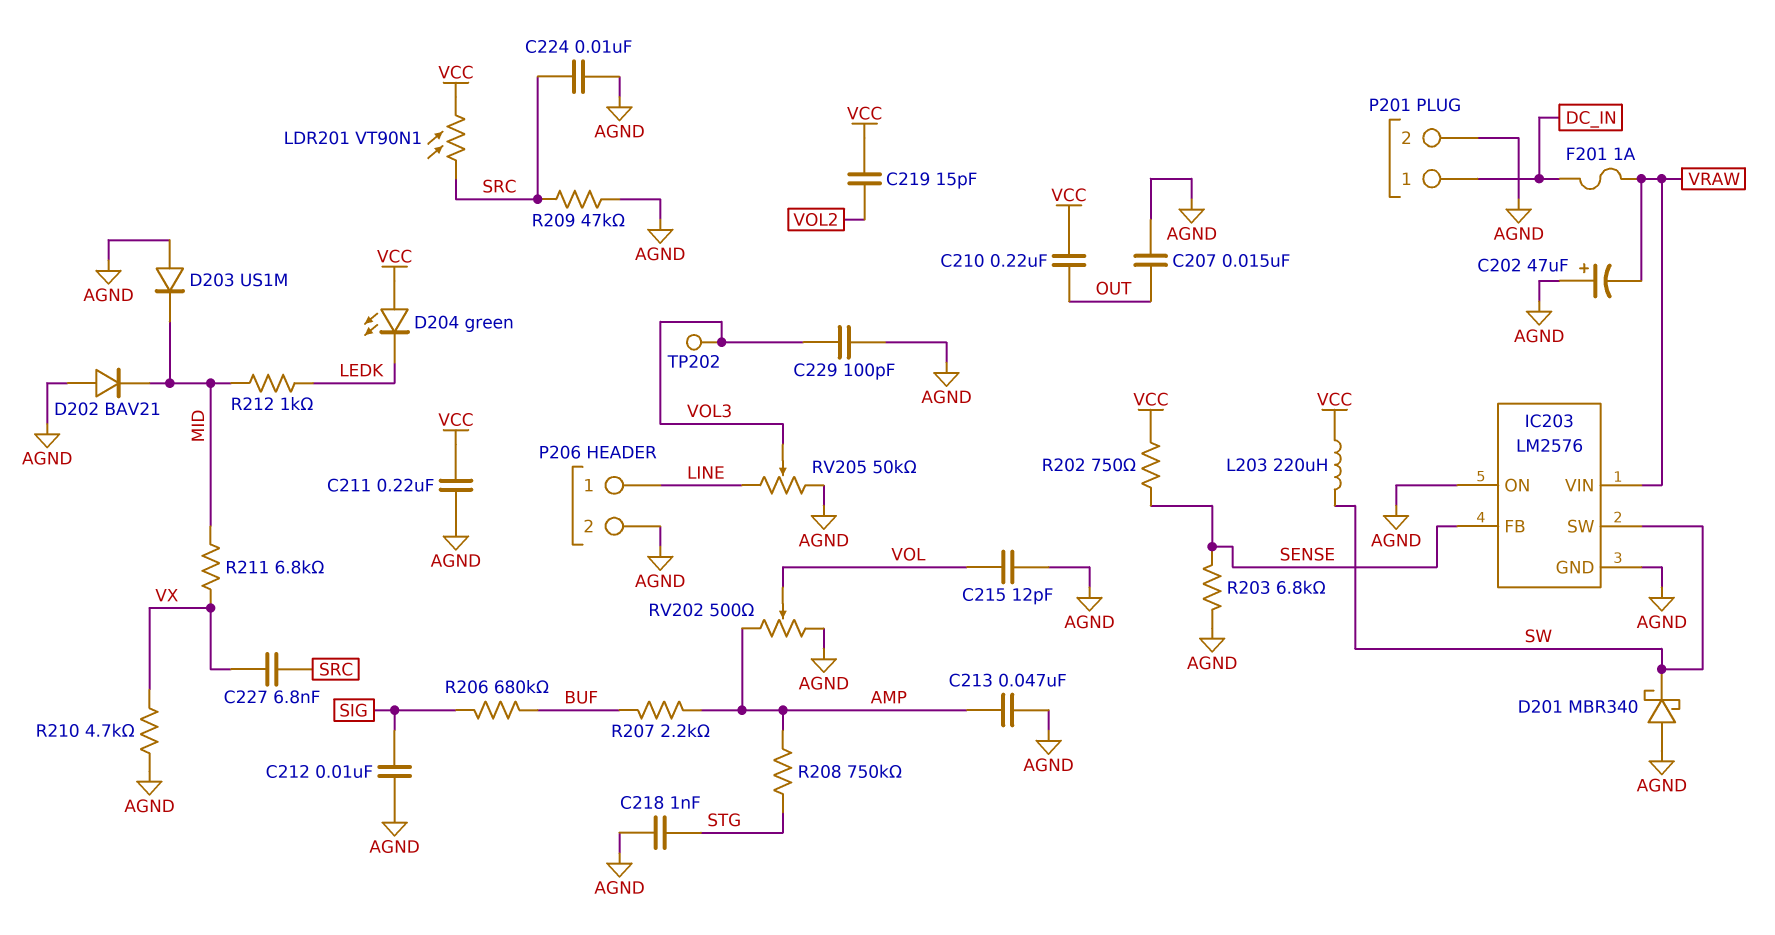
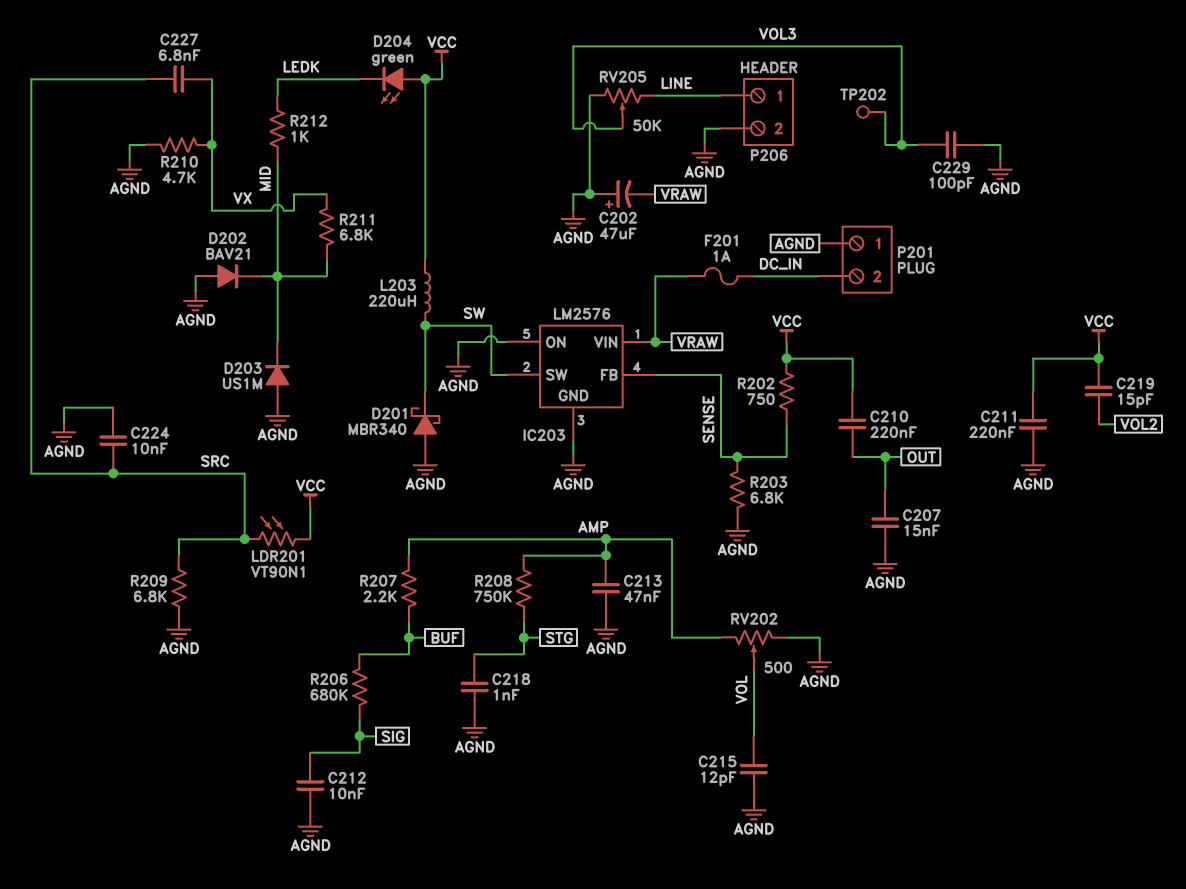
P201 pin 1: DC_IN -> AGND
P201 pin 2: AGND -> DC_IN
R209: 47k (AGND, SRC) -> 6.8k (AGND, SRC)

